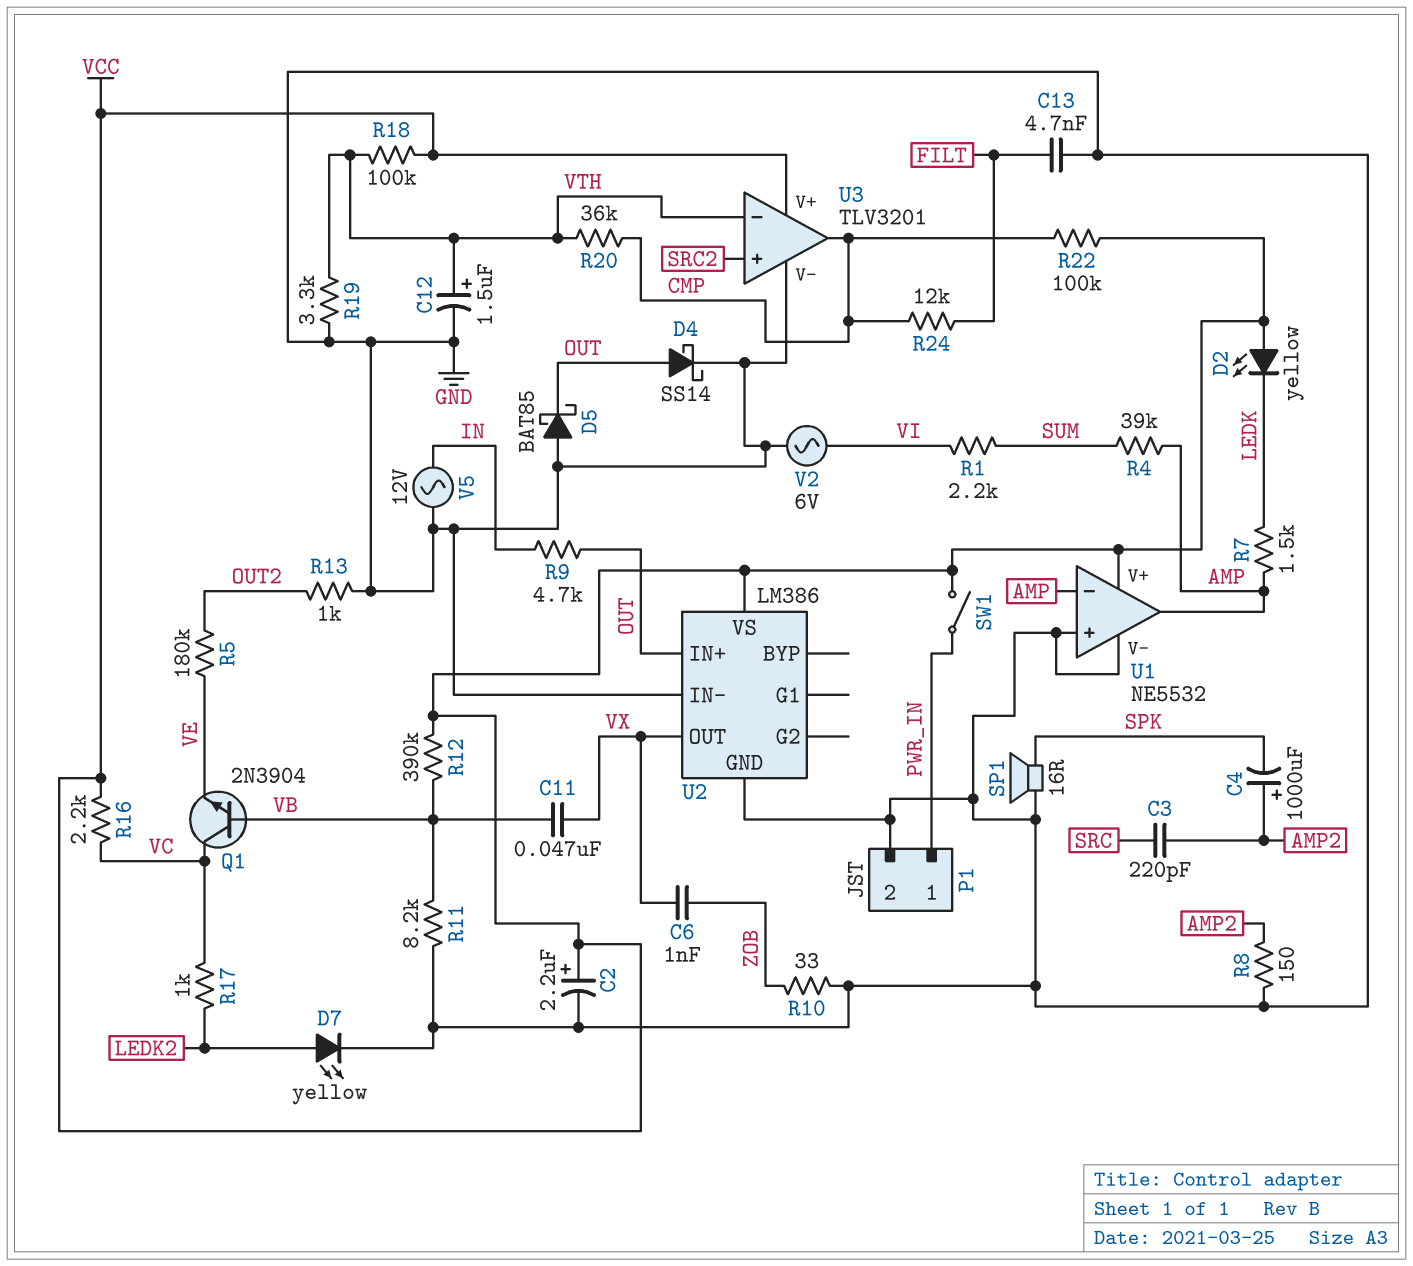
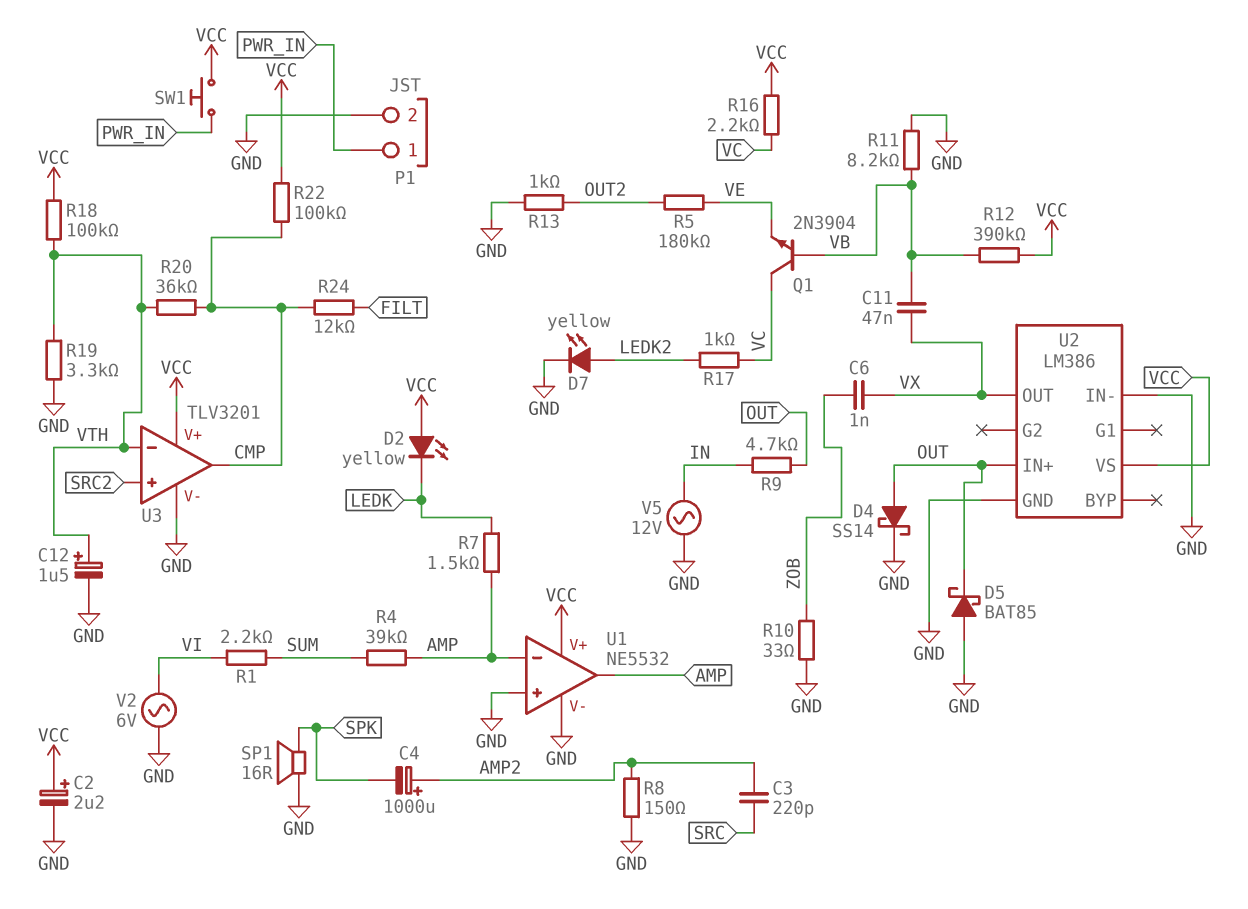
C13: 4.7nF (FILT, GND) -> none
SW1: switch (PWR_IN, VCC) -> button (PWR_IN, VCC)

